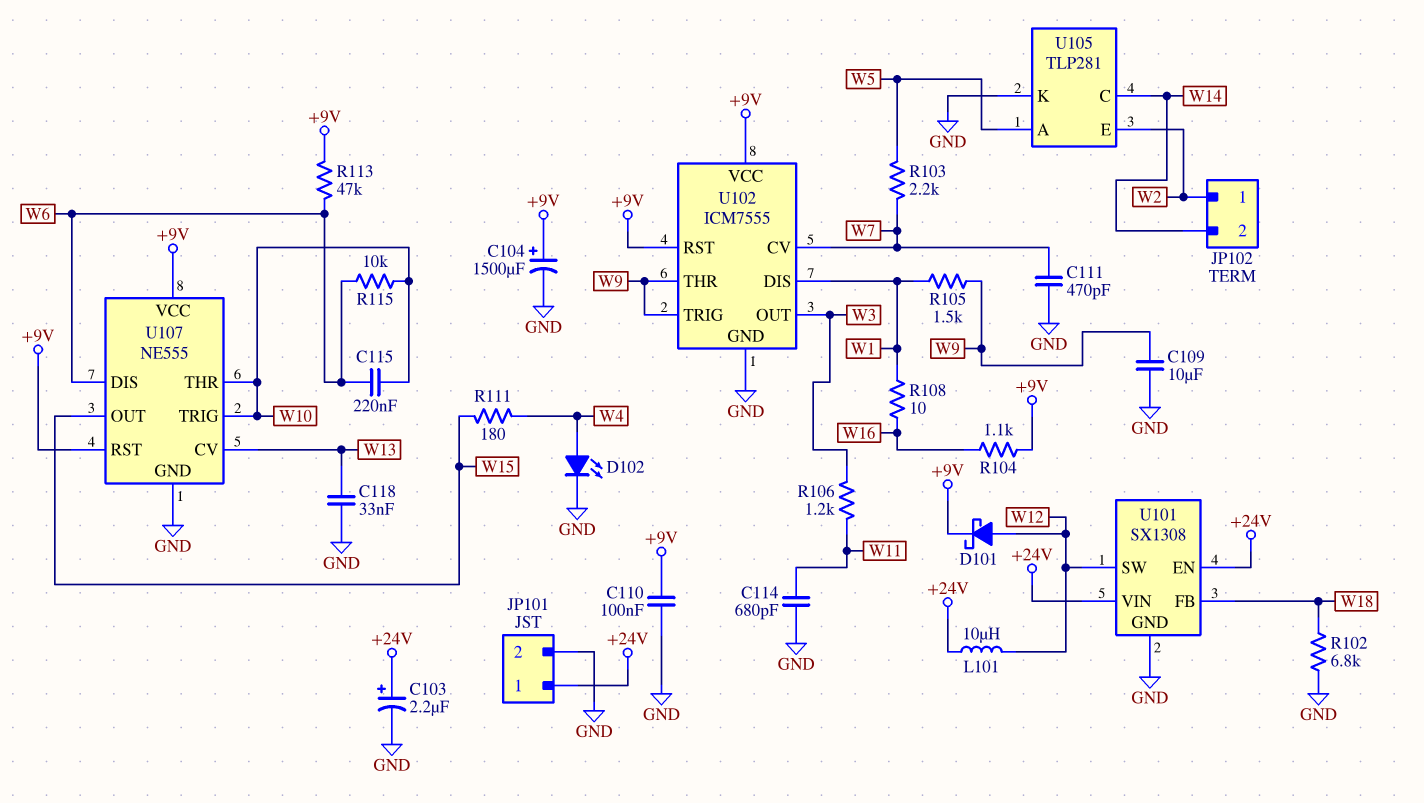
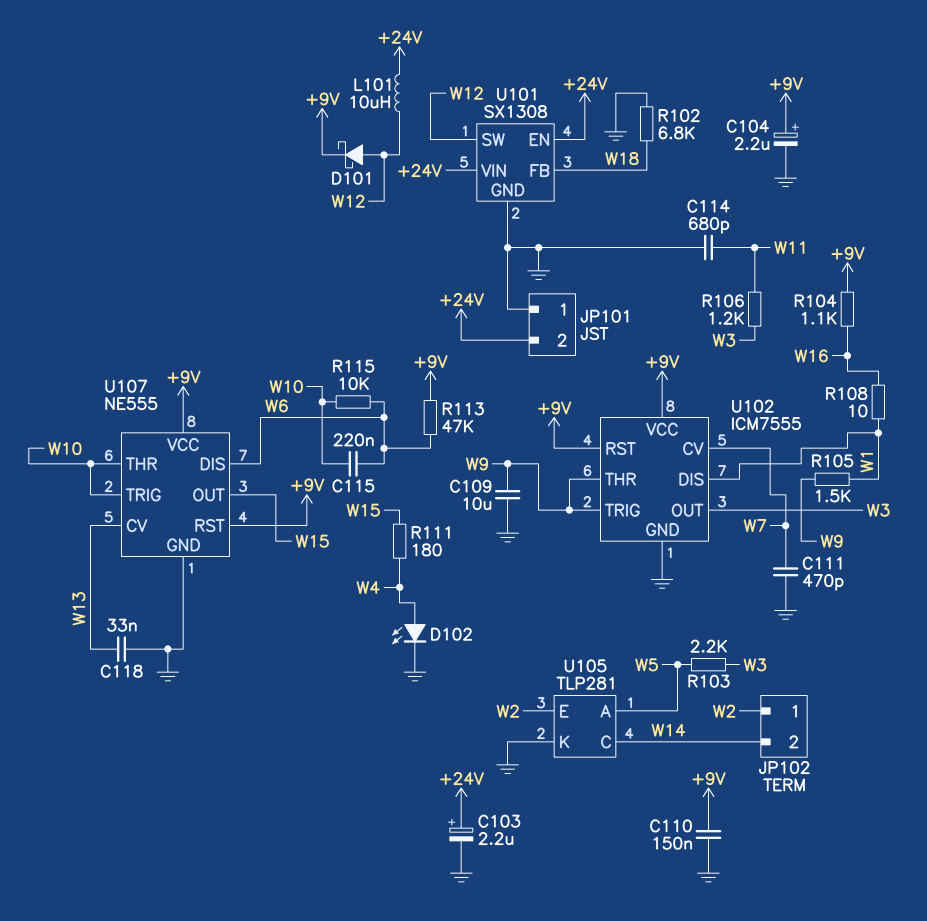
C104: 1500uF (plus +9V, minus GND) -> 2.2uF (plus +9V, minus GND)
C110: 100nF (+9V, GND) -> 150nF (+9V, GND)
JP101 pin 1: +24V -> GND
JP101 pin 2: GND -> +24V
R103: 2.2k (W5, W7) -> 2.2k (W3, W5)

